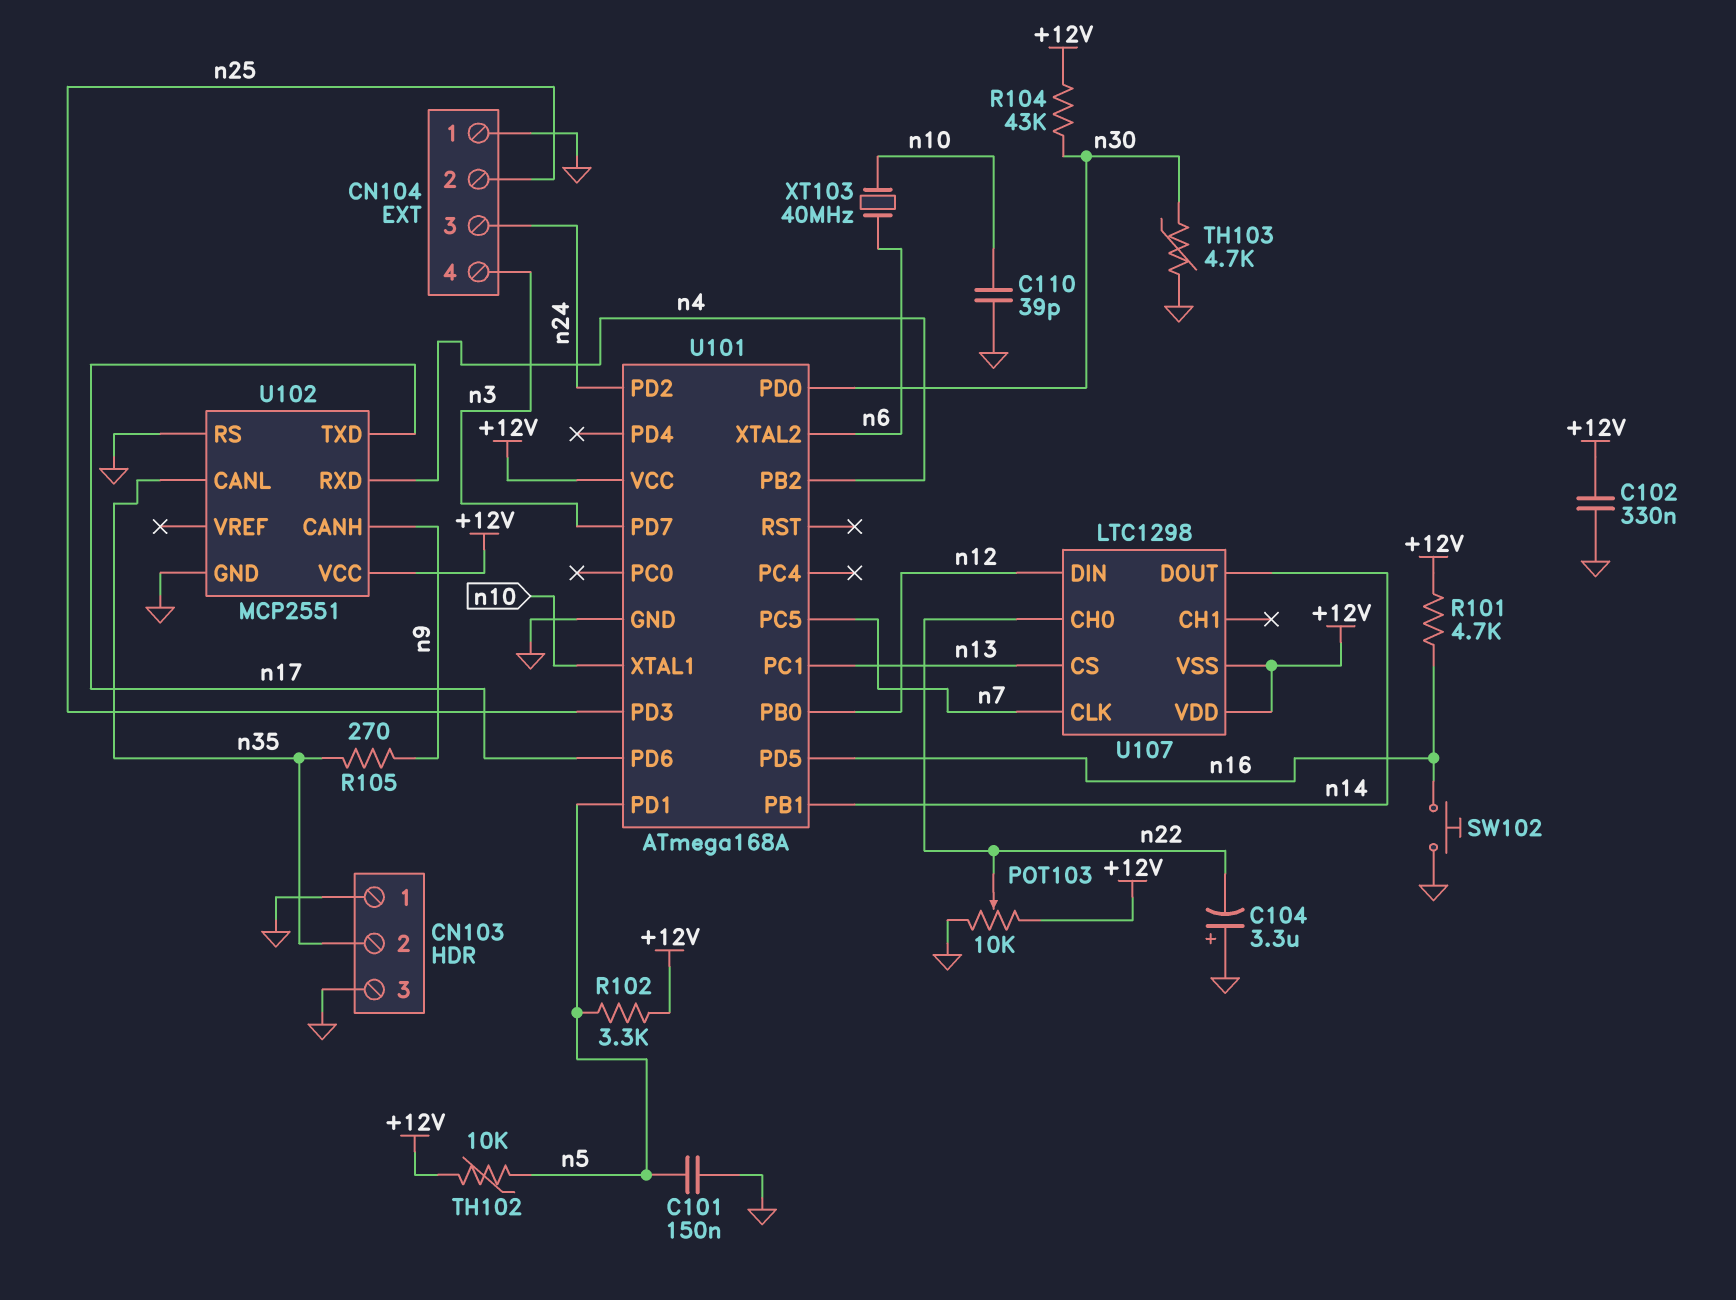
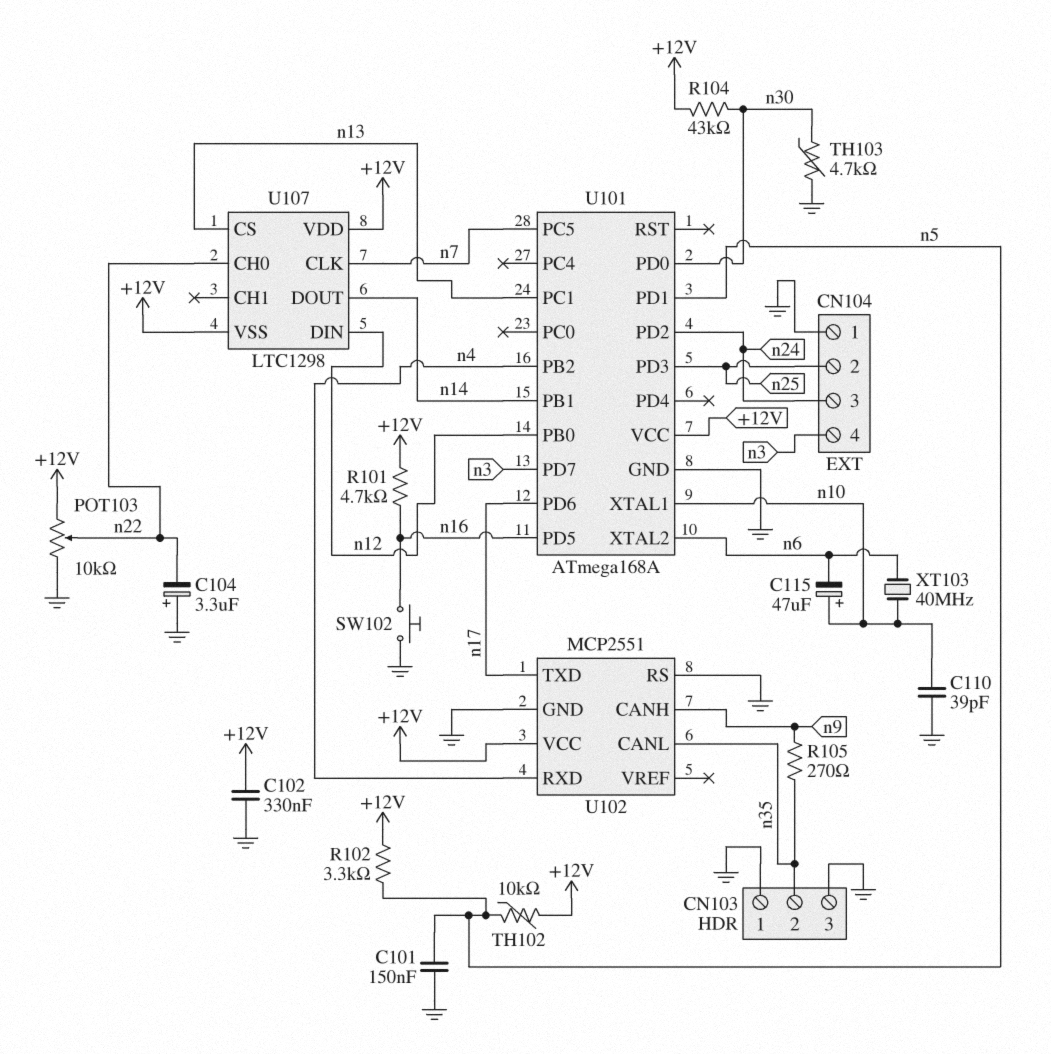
C115: none -> 47uF (plus n10, minus n6)

